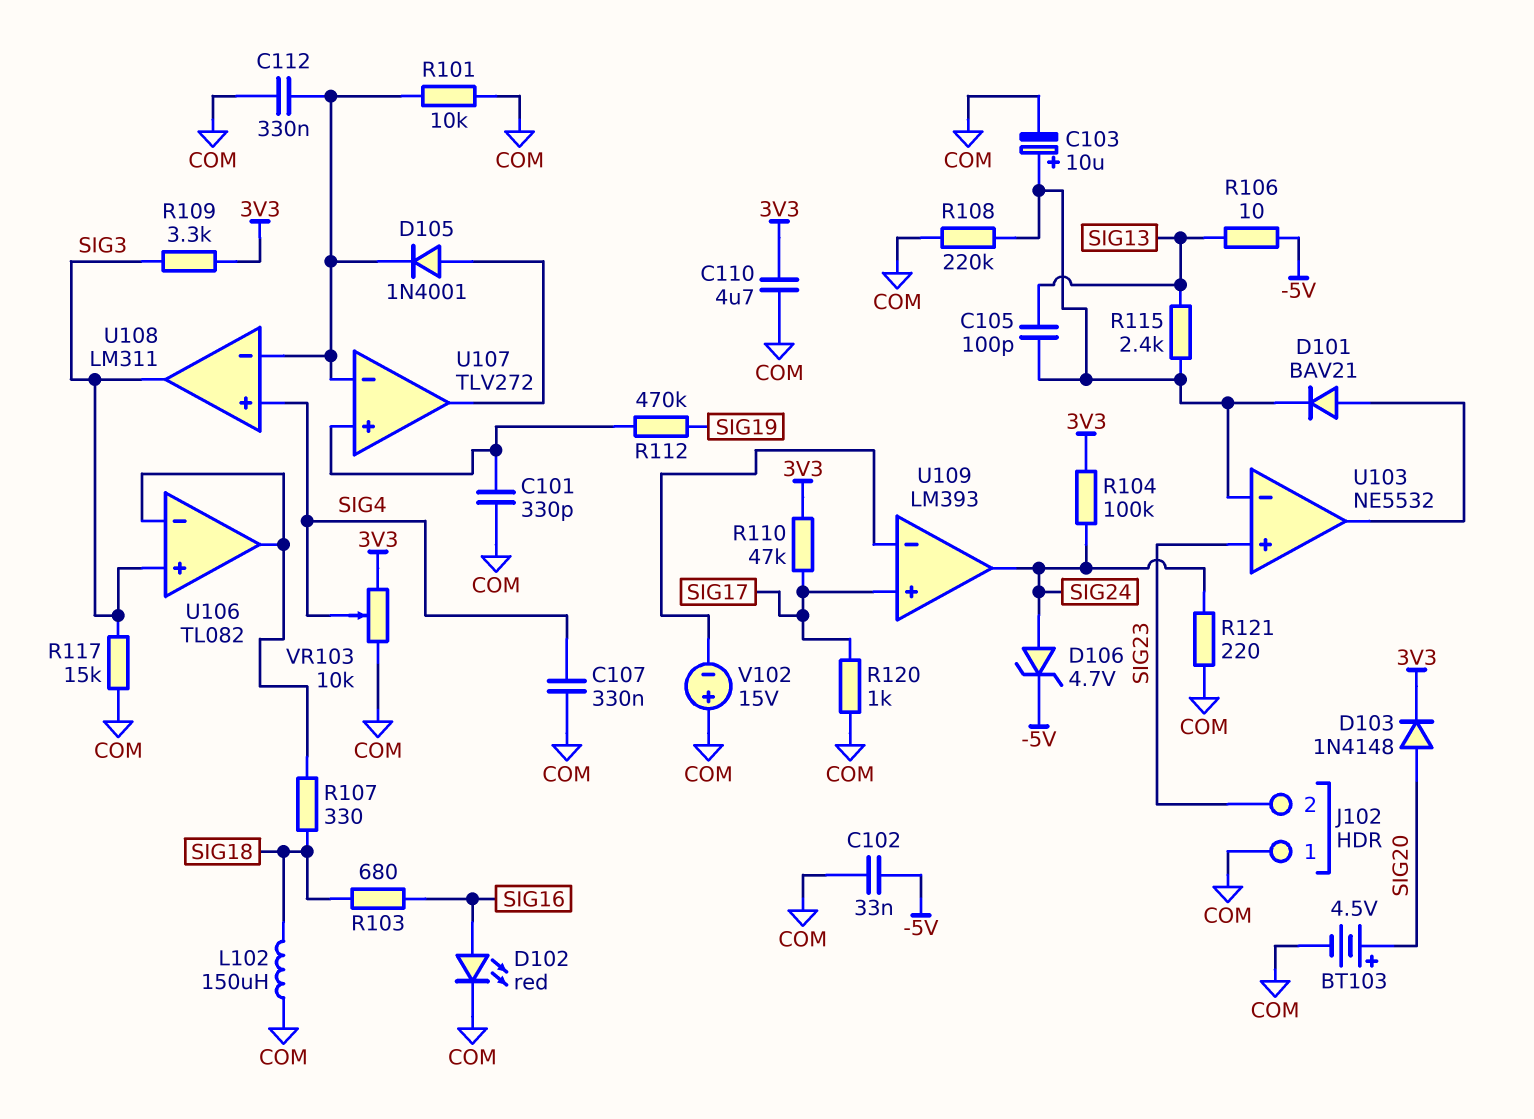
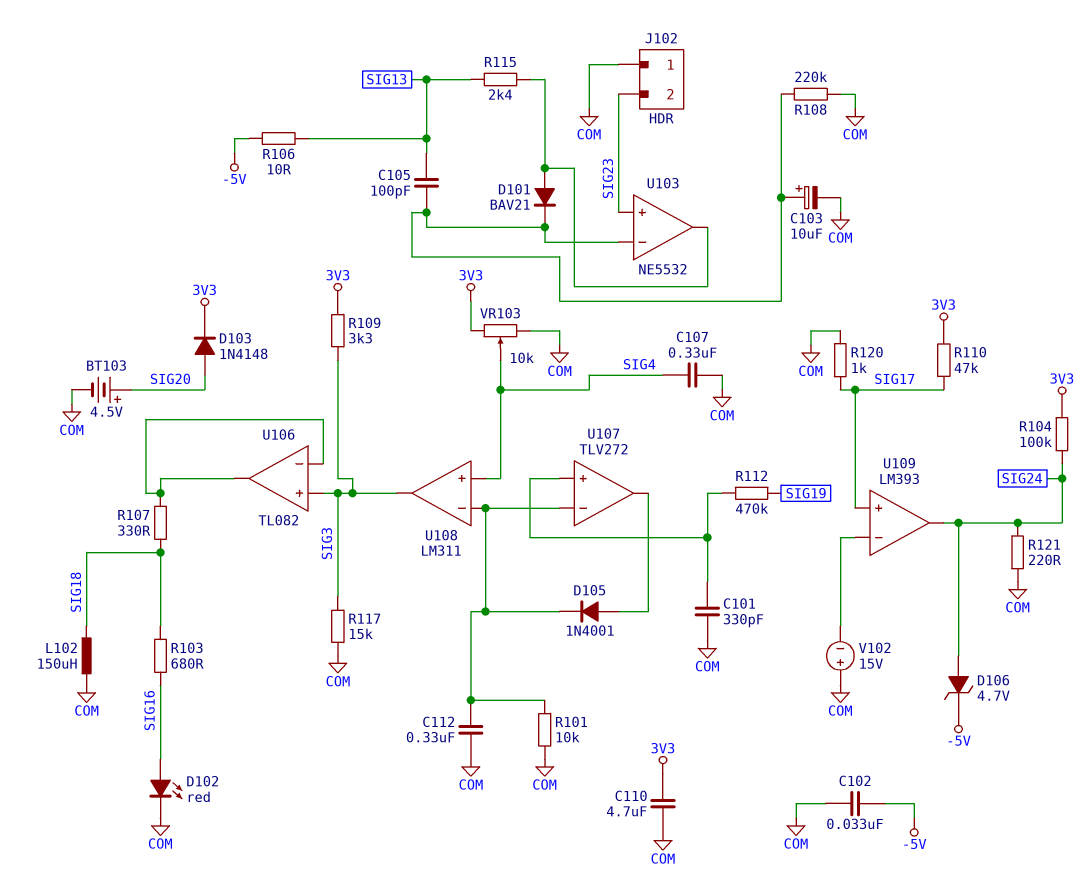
R115: 2.4k (SIG13, U103/in-) -> 2.4k (SIG13, U103/out)

